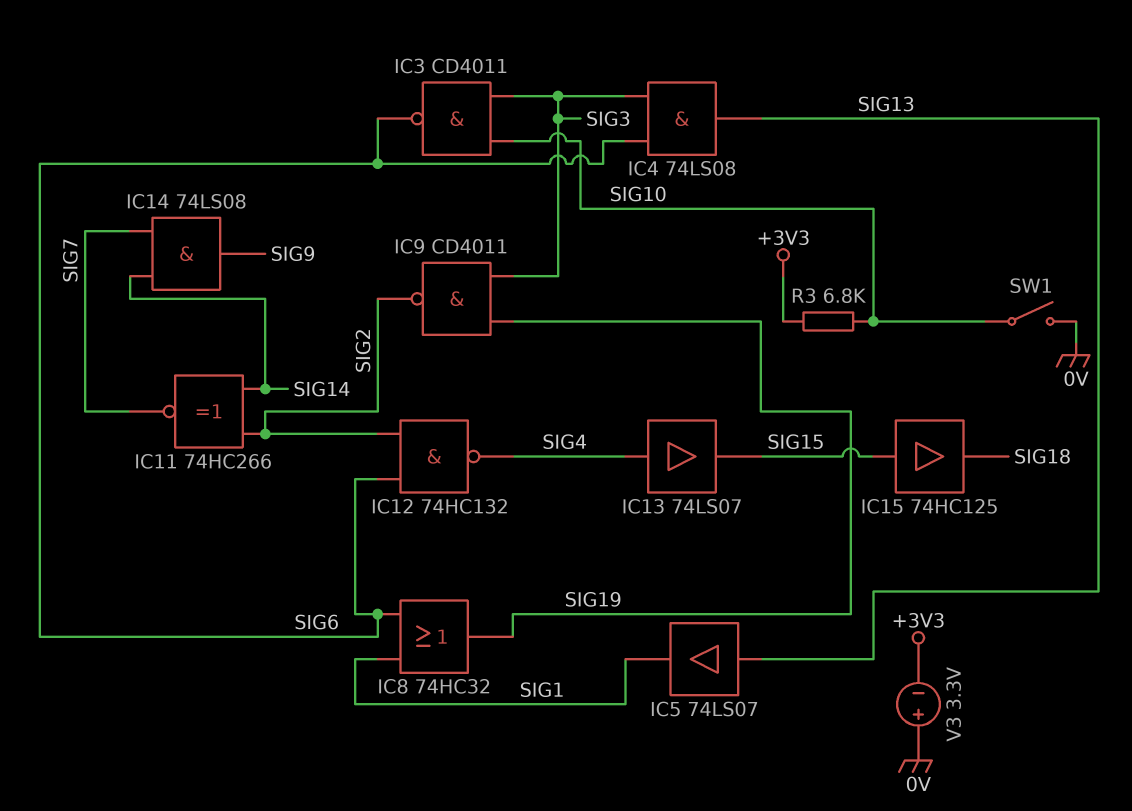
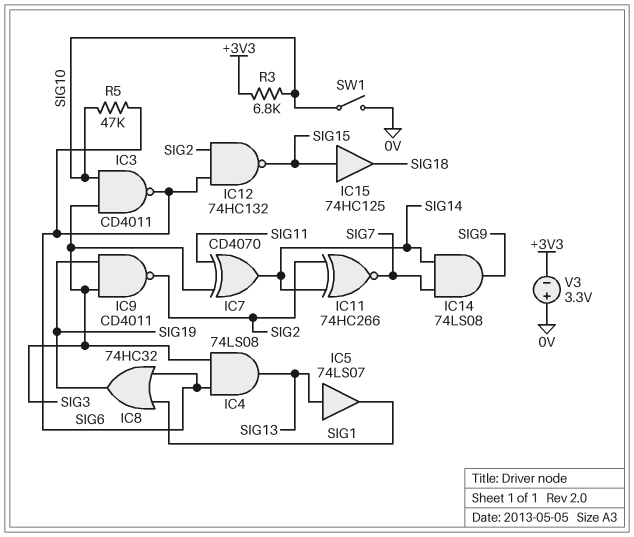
IC7: none -> XOR CD4070 (in SIG3, in SIG11, out SIG14)
IC12: NAND 74HC132 (in SIG2, in SIG6, out SIG4) -> NAND 74HC132 (in SIG2, in SIG6, out SIG15)
IC13: buffer 74LS07 (in SIG4, out SIG15) -> none
R5: none -> 47k (SIG6, SIG10)

